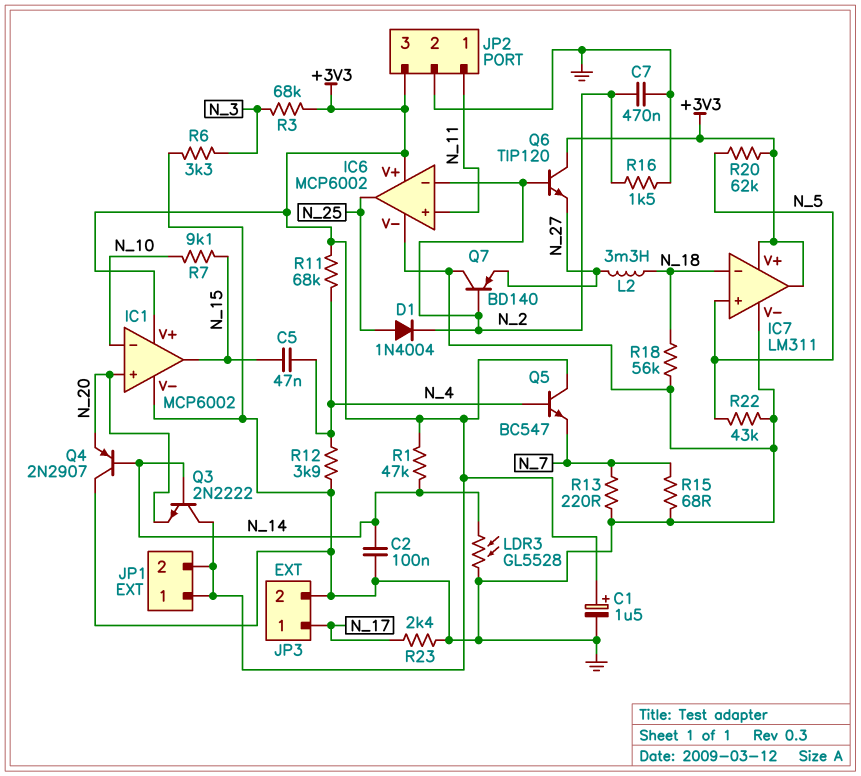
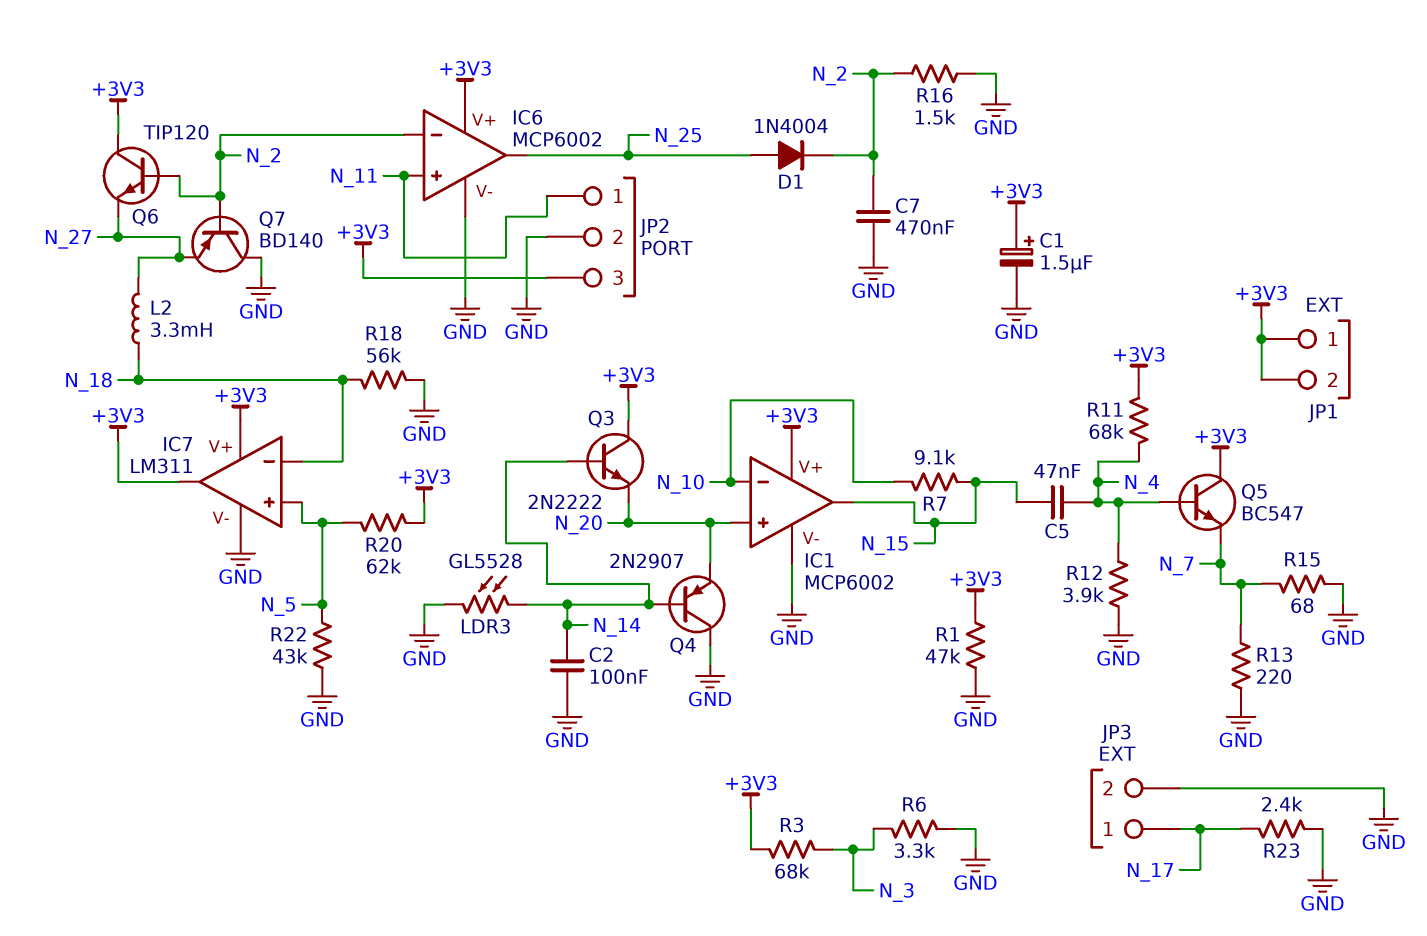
R1: 47k (+3V3, N_14) -> 47k (+3V3, GND)

